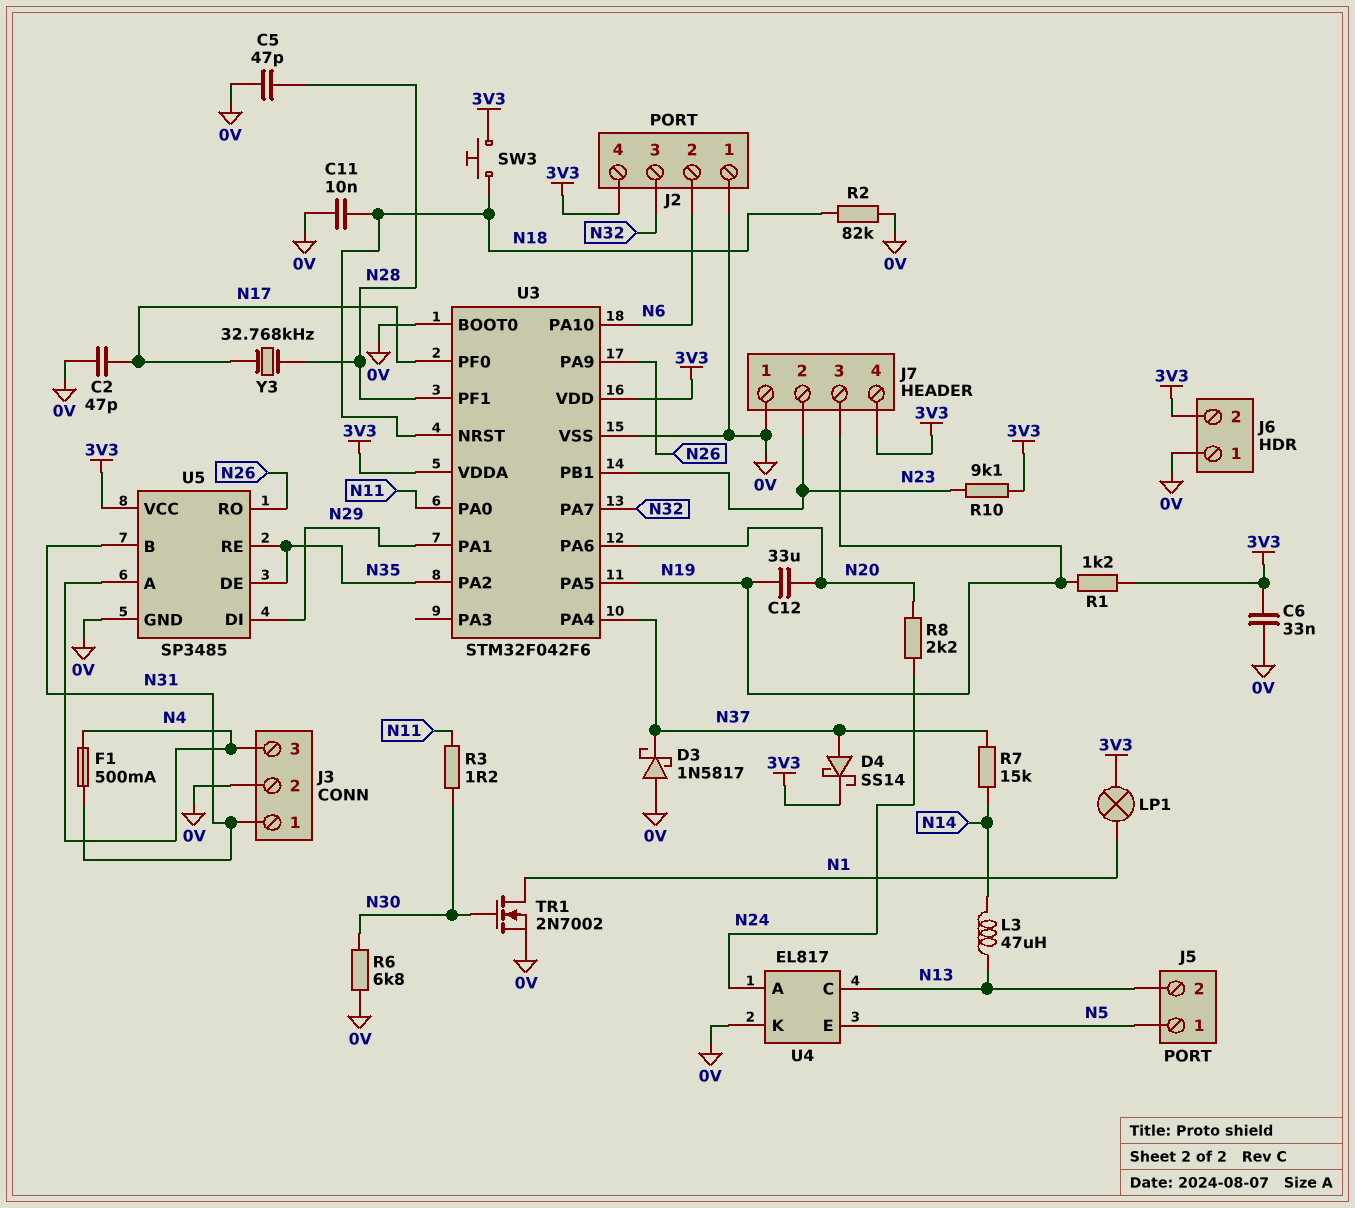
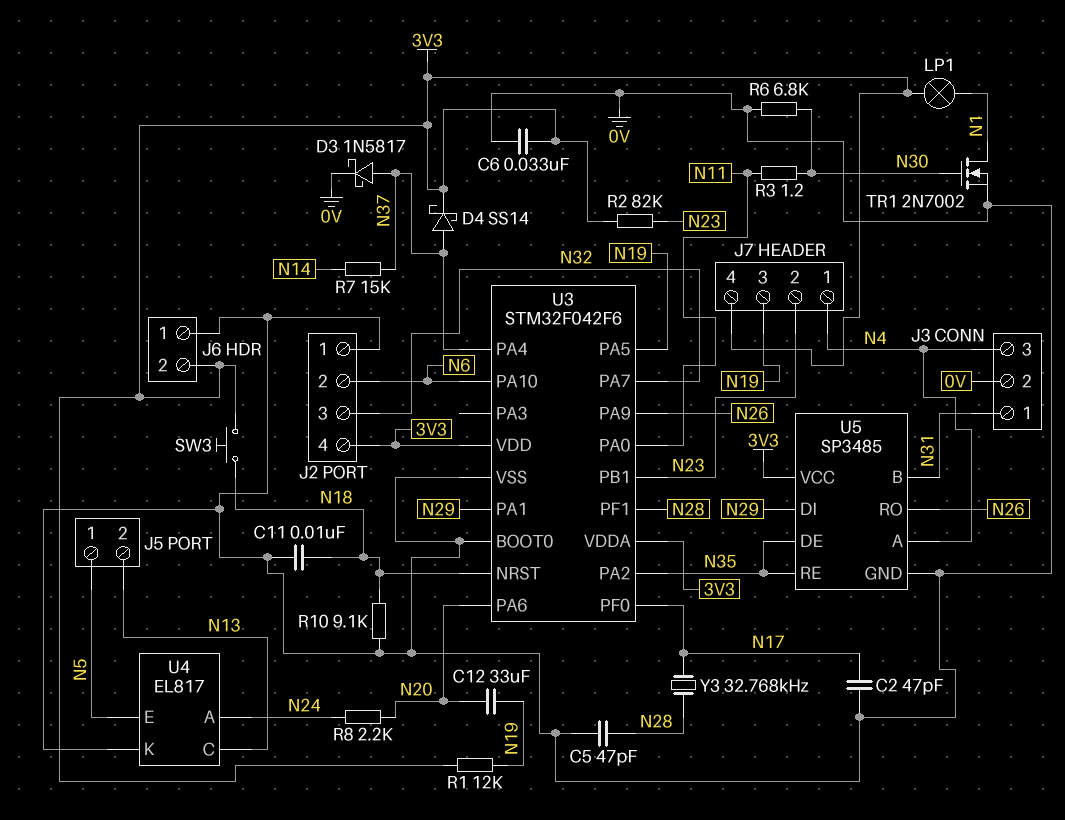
D3: schottky 1N5817 (A 0V, K N37) -> schottky 1N5817 (A N37, K 0V)
F1: 500mA (N4, N31) -> none
J7 pin 1: 0V -> N4
L3: 47uH (N13, N14) -> none
R1: 1.2k (3V3, N19) -> 12k (3V3, N19)
R2: 82k (0V, N18) -> 82k (3V3, N23)
R10: 9.1k (3V3, N23) -> 9.1k (0V, N18)

